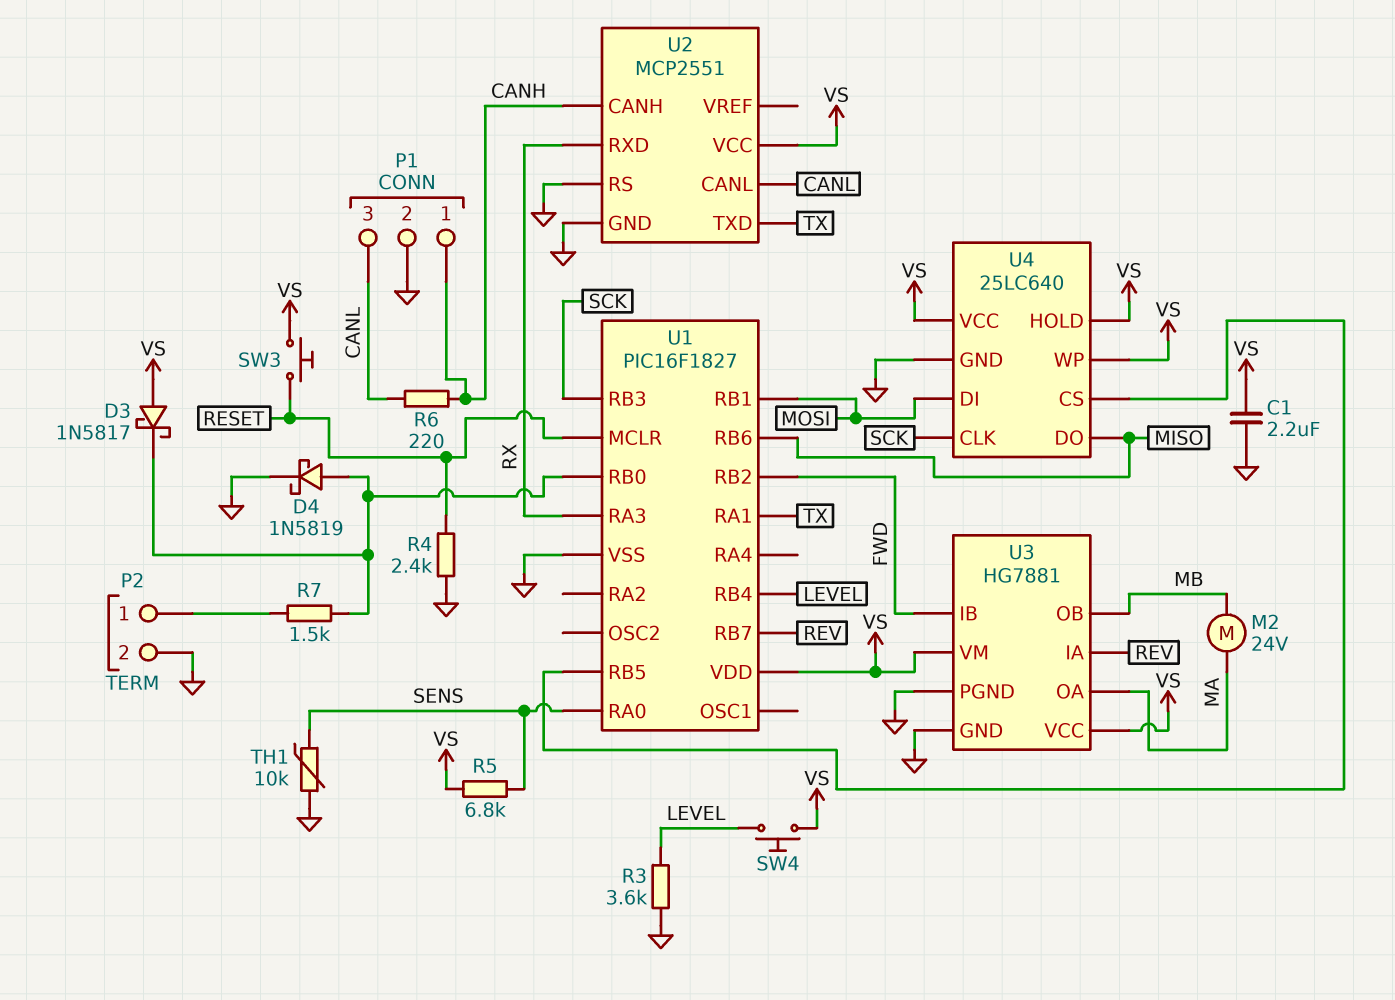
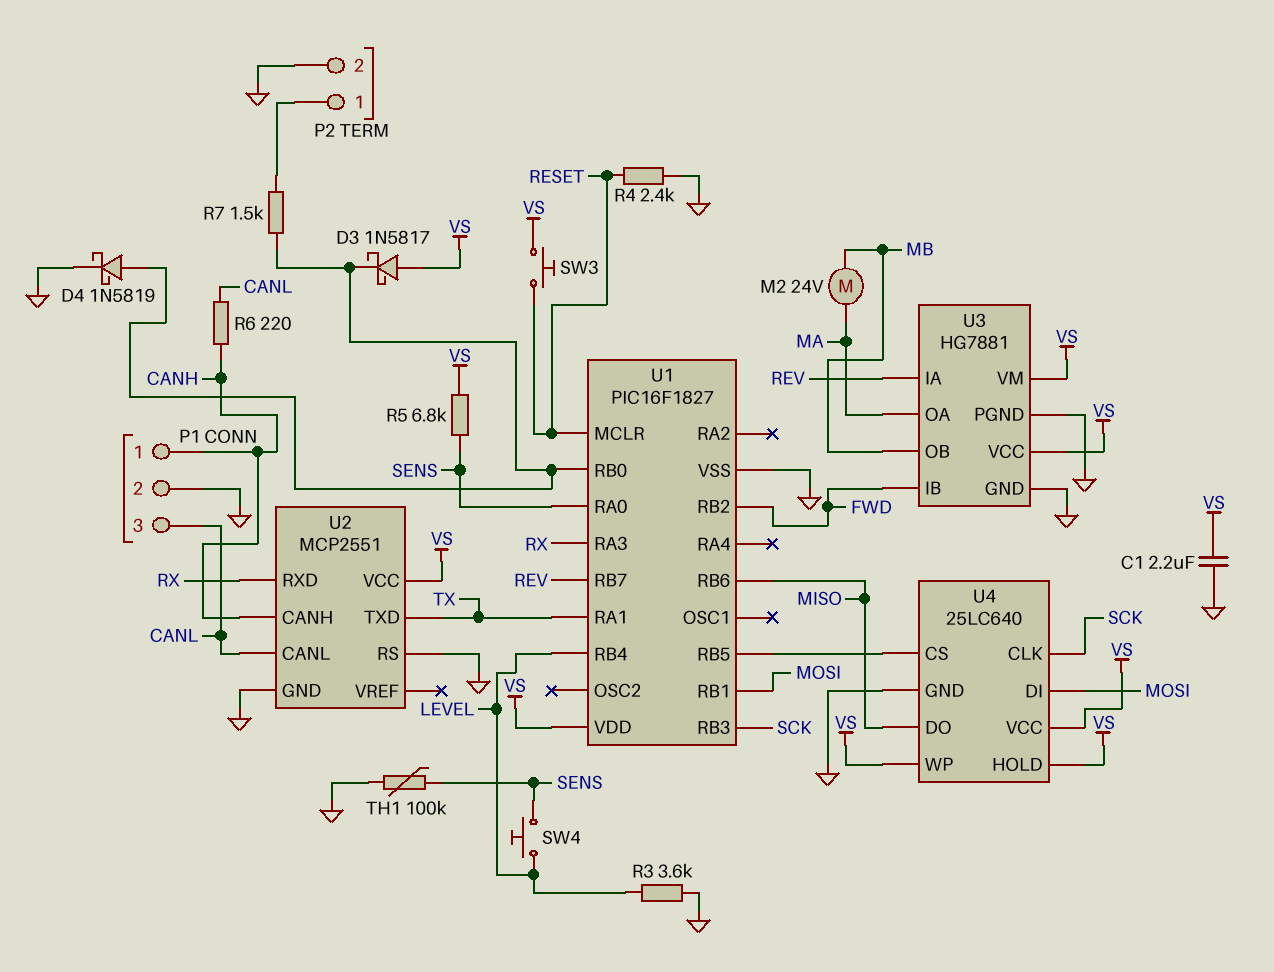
SW4: button (LEVEL, VS) -> button (LEVEL, SENS)
TH1: 10k (GND, SENS) -> 100k (GND, SENS)

